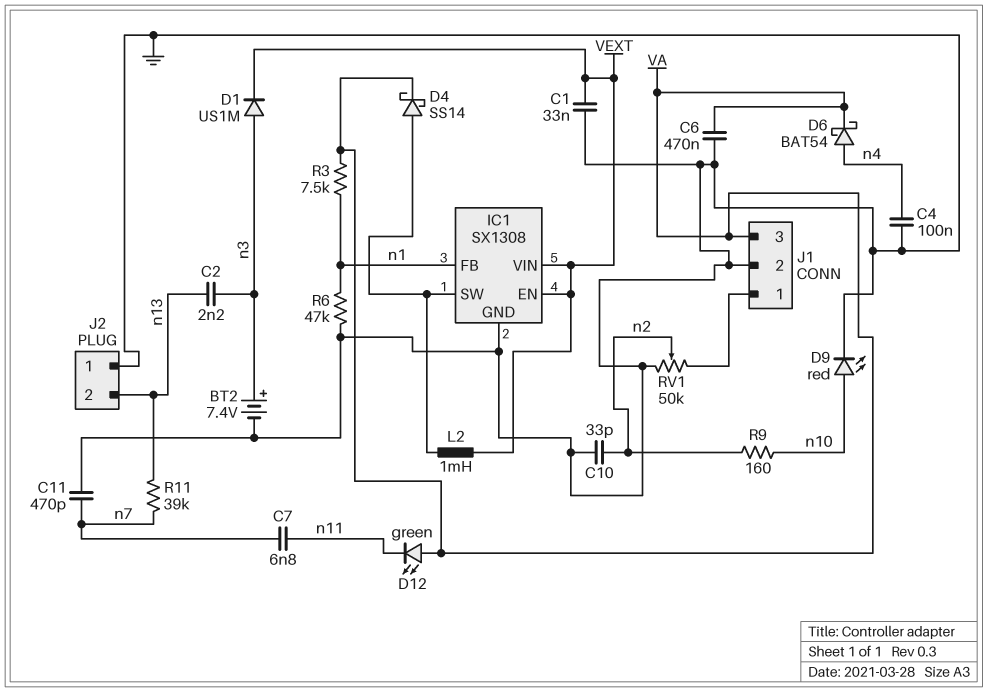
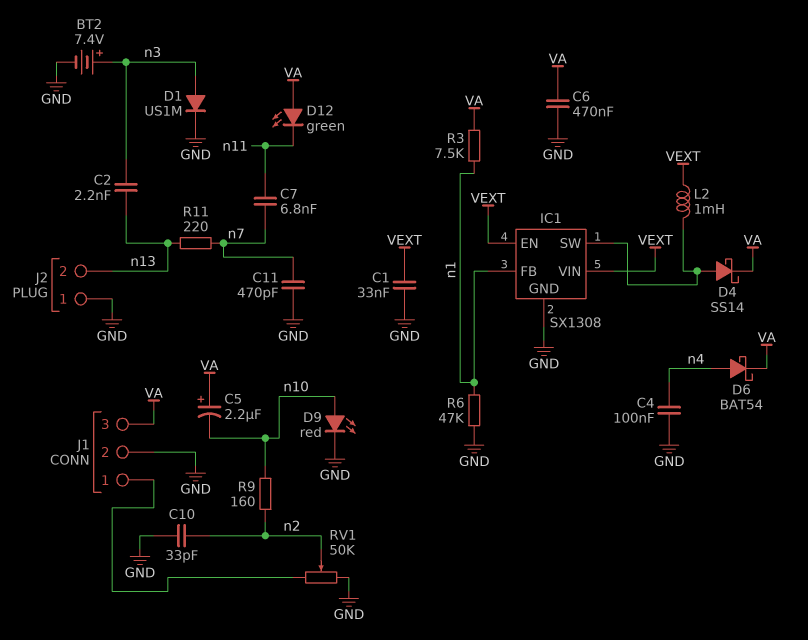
C5: none -> 2.2uF (plus VA, minus n10)
D1: diode US1M (A n3, K VEXT) -> diode US1M (A n3, K GND)
R11: 39k (n7, n13) -> 220 (n7, n13)

